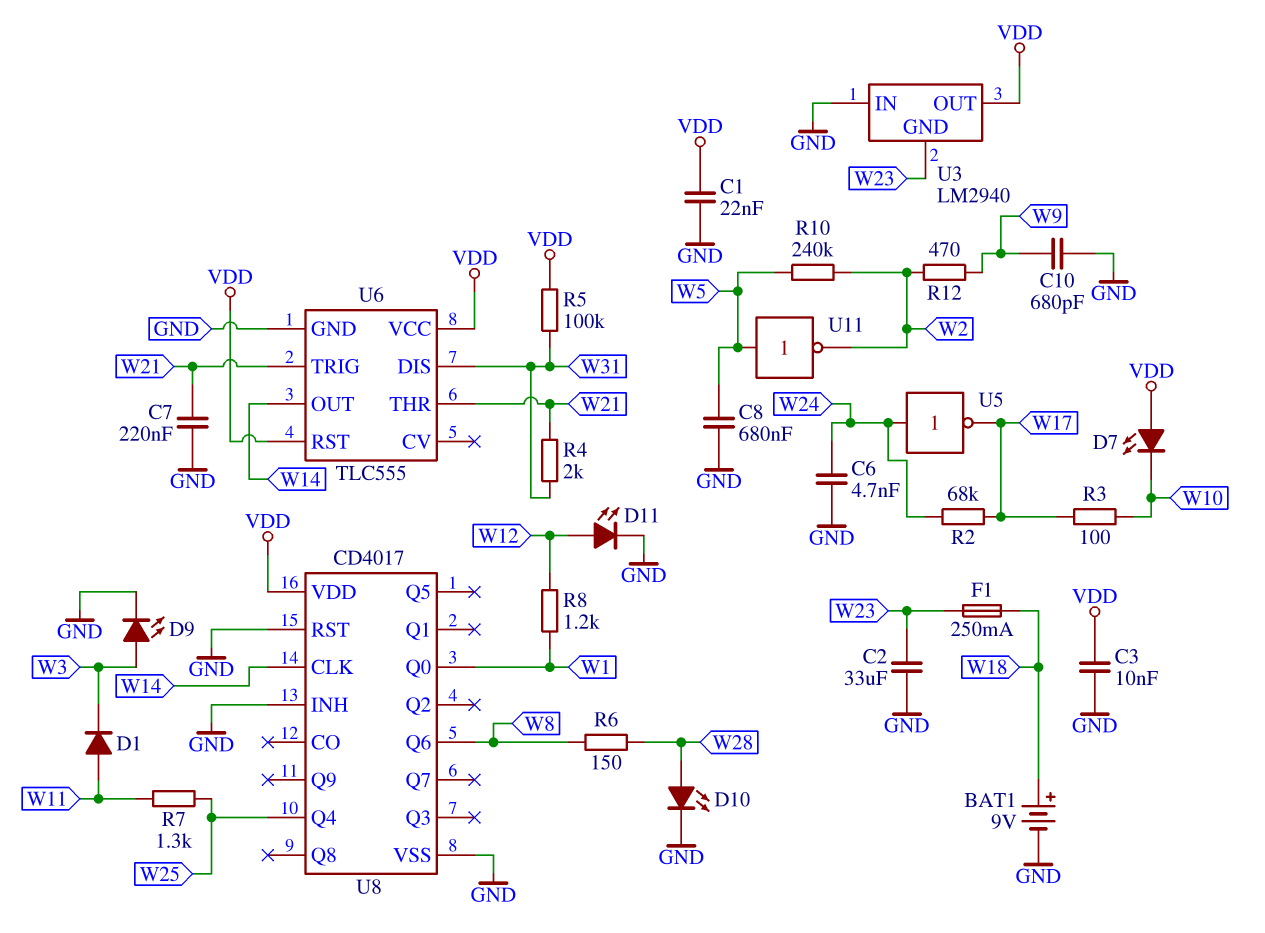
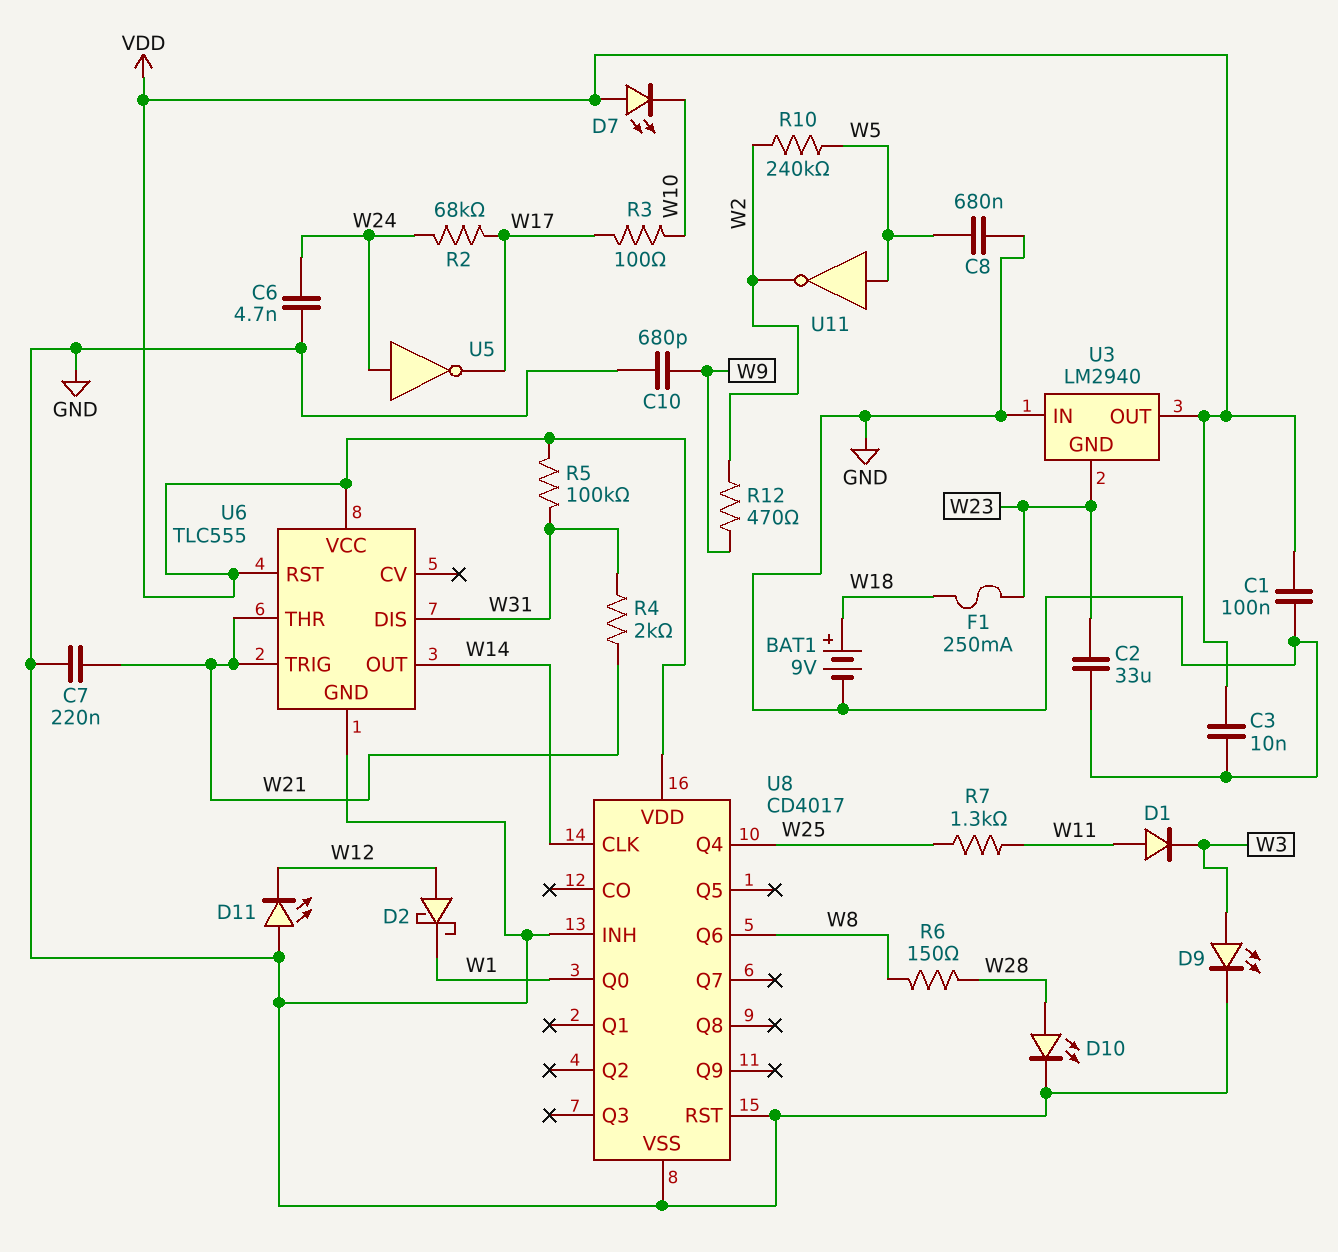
C1: 22nF (GND, VDD) -> 100nF (GND, VDD)
D2: none -> schottky (A W12, K W1)
D11: LED (A W12, K GND) -> LED (A GND, K W12)
R8: 1.2k (W1, W12) -> none

